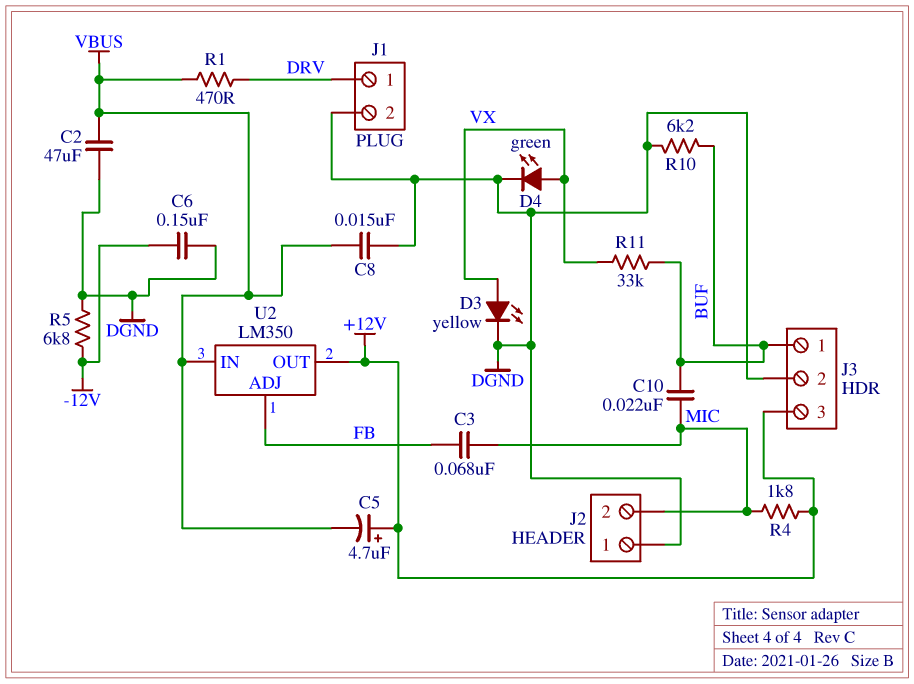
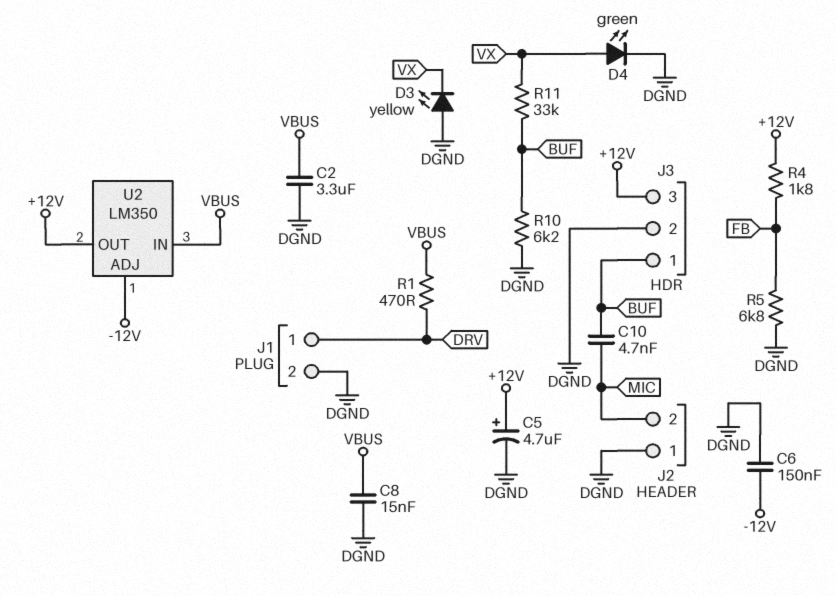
C2: 47uF (DGND, VBUS) -> 3.3uF (DGND, VBUS)
C3: 68nF (FB, MIC) -> none
C5: 4.7uF (plus +12V, minus VBUS) -> 4.7uF (plus +12V, minus DGND)
C10: 22nF (BUF, MIC) -> 4.7nF (BUF, MIC)
D3: LED yellow (A VX, K DGND) -> LED yellow (A DGND, K VX)
R4: 1.8k (+12V, MIC) -> 1.8k (+12V, FB)
R5: 6.8k (-12V, DGND) -> 6.8k (DGND, FB)
U2 pin ADJ: FB -> -12V

